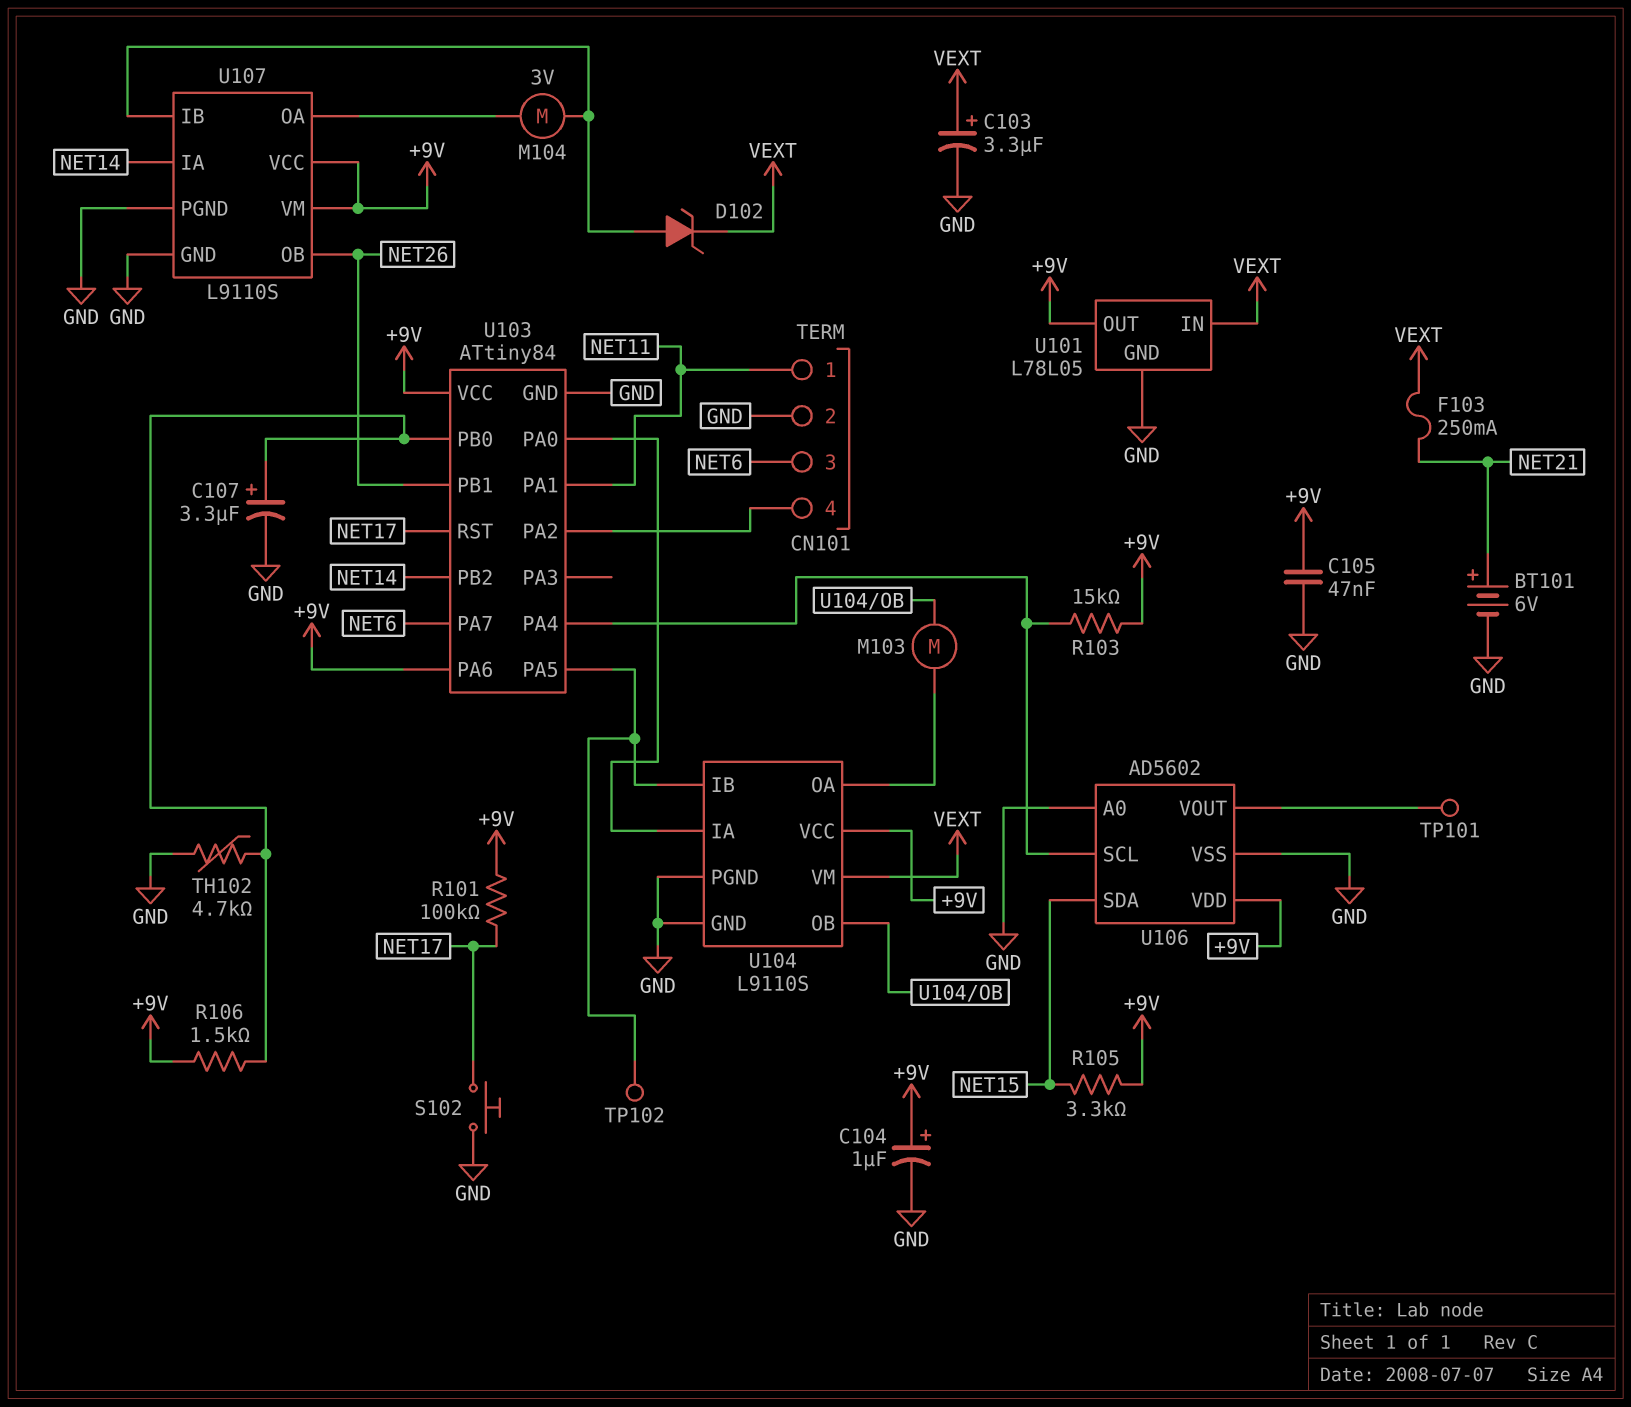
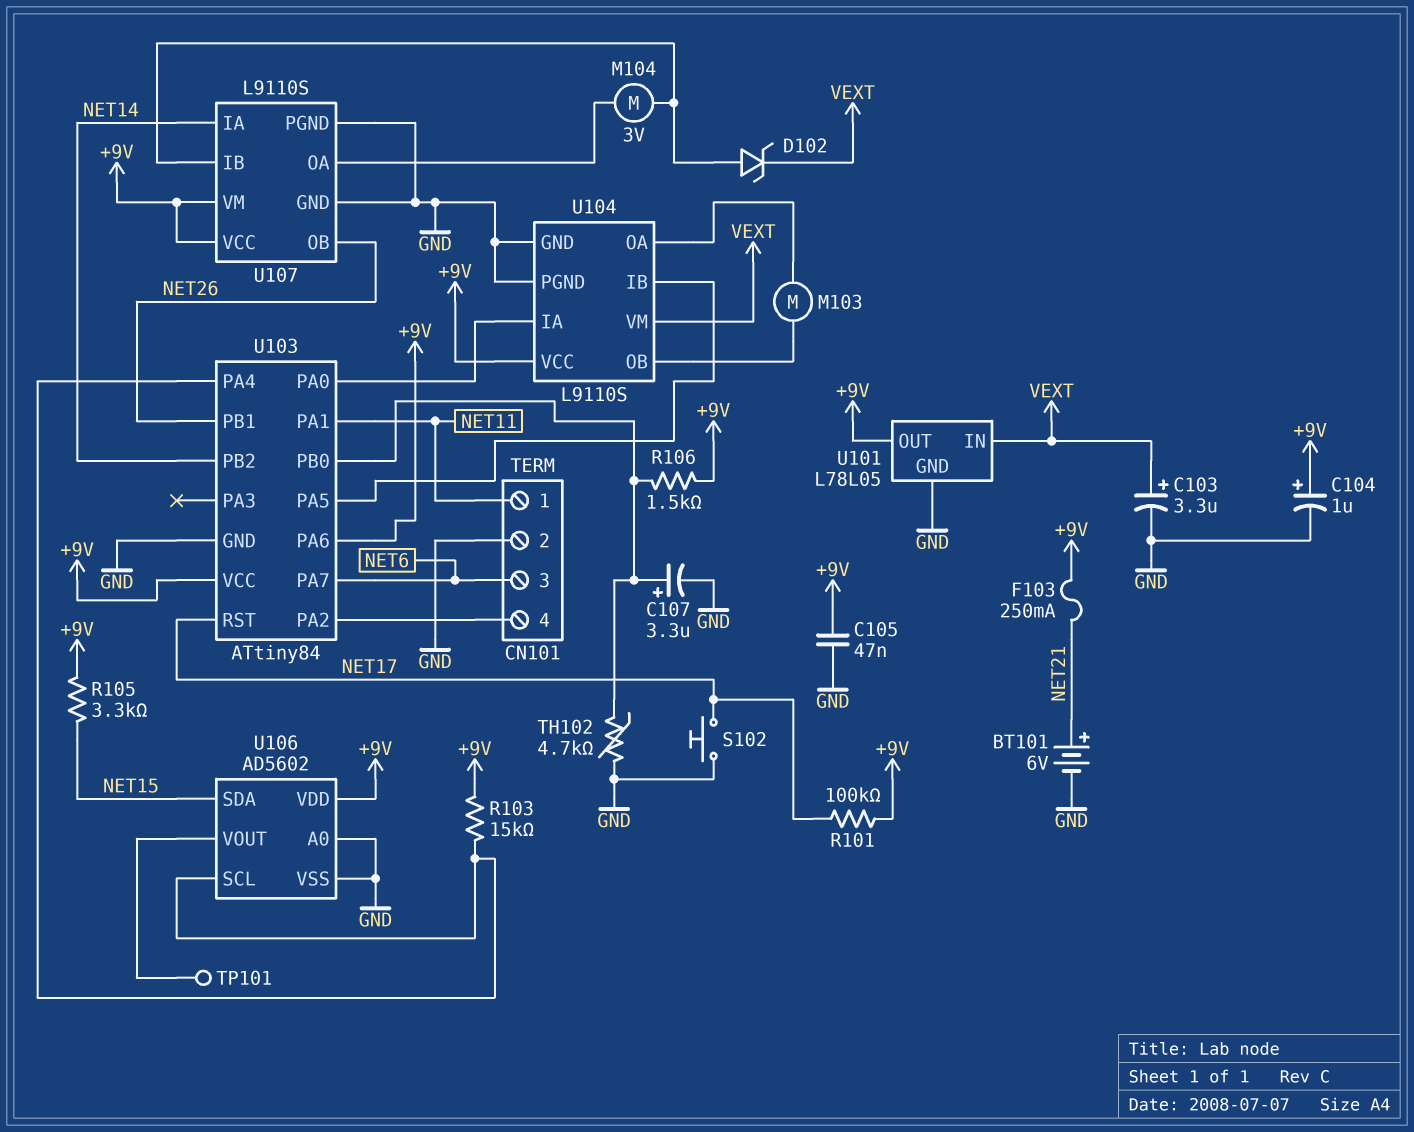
F103: 250mA (NET21, VEXT) -> 250mA (+9V, NET21)
TP102: test point (U103/PA5) -> none

